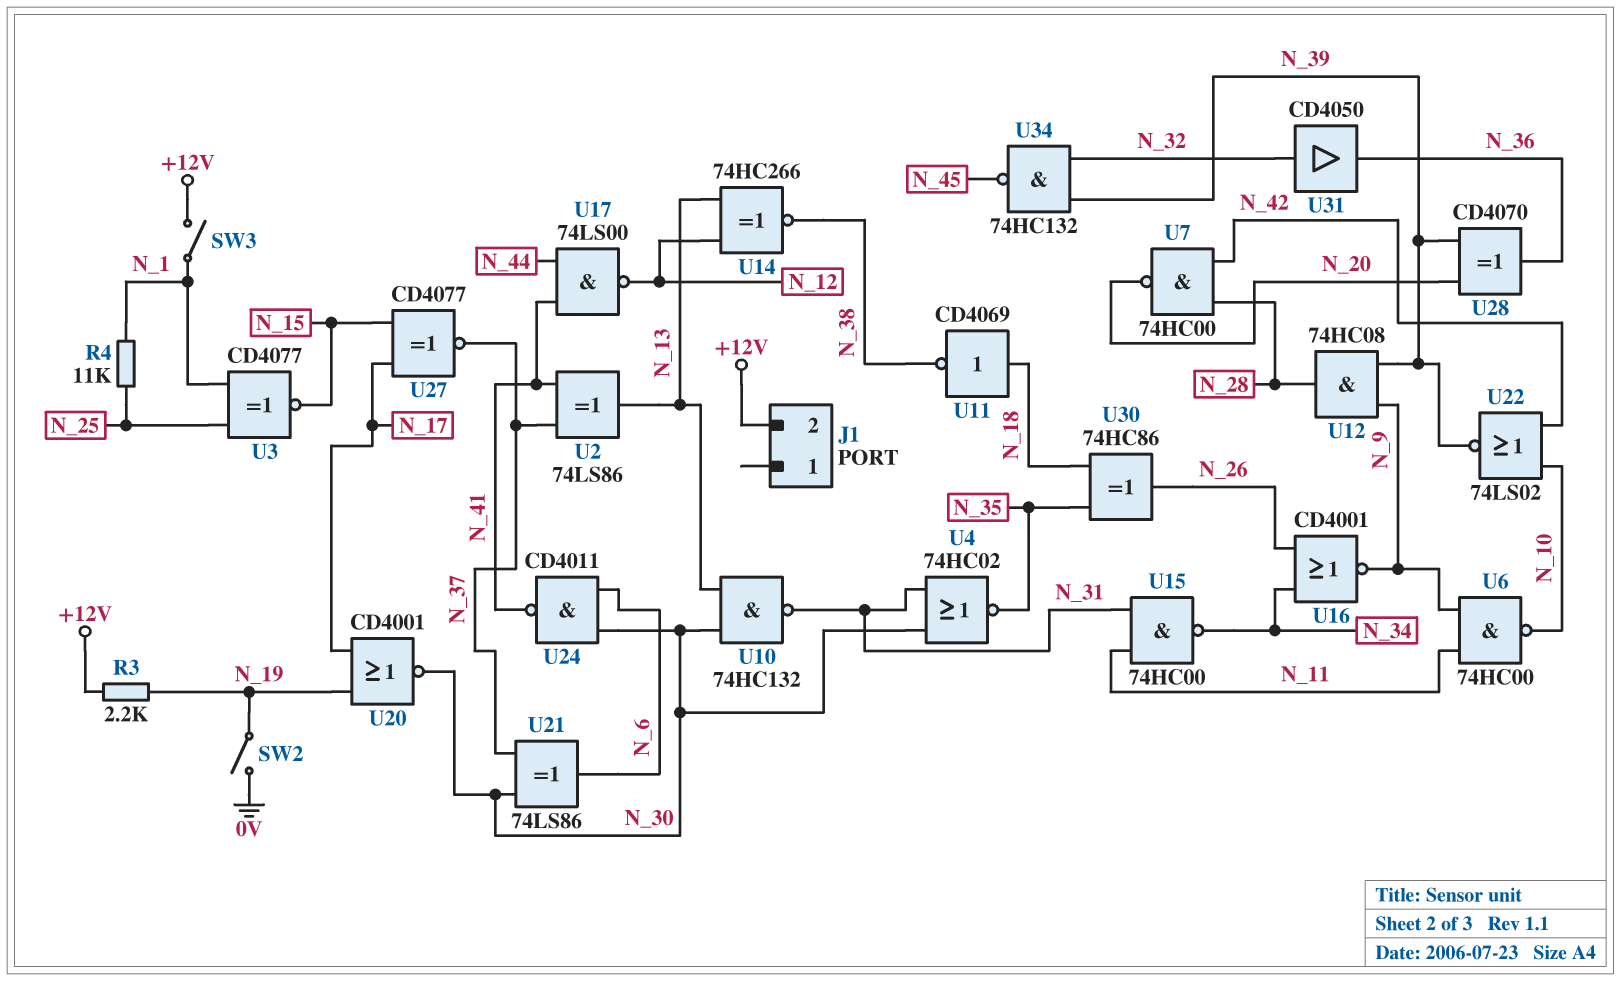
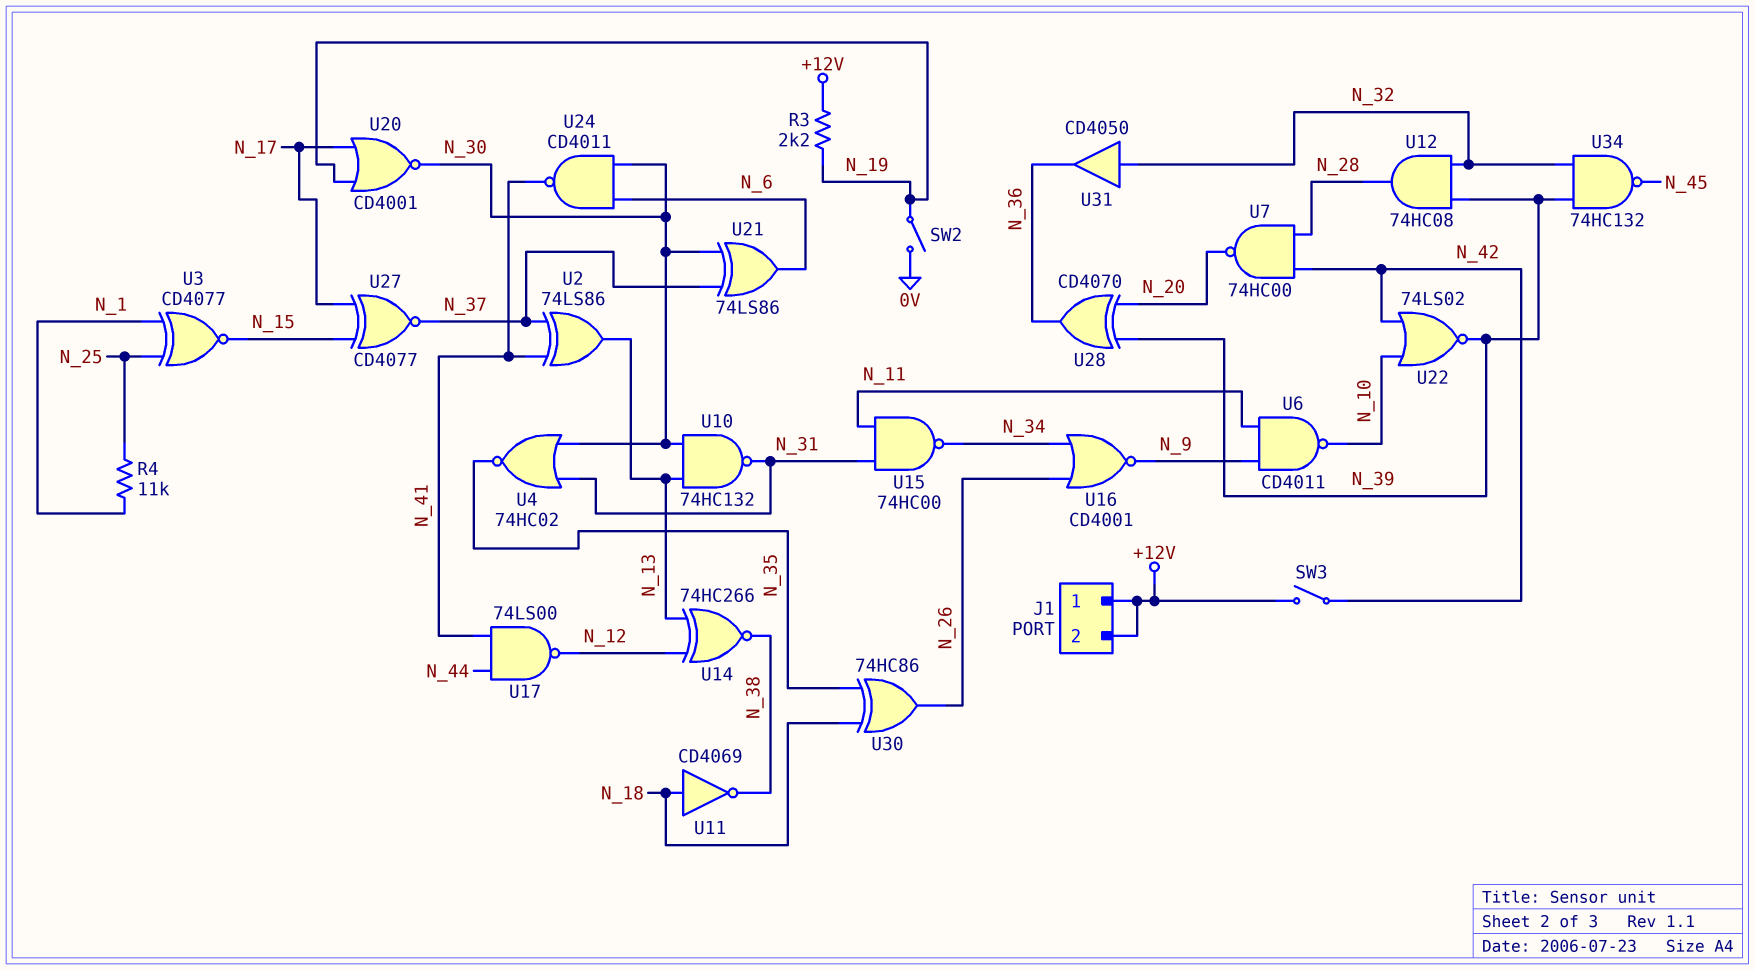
J1 pin 1: none -> +12V
SW3: switch (+12V, N_1) -> switch (+12V, N_42)
U6: NAND 74HC00 (in N_9, in N_11, out N_10) -> NAND CD4011 (in N_9, in N_11, out N_10)
U12: AND 74HC08 (in N_9, in N_39, out N_28) -> AND 74HC08 (in N_32, in N_39, out N_28)

